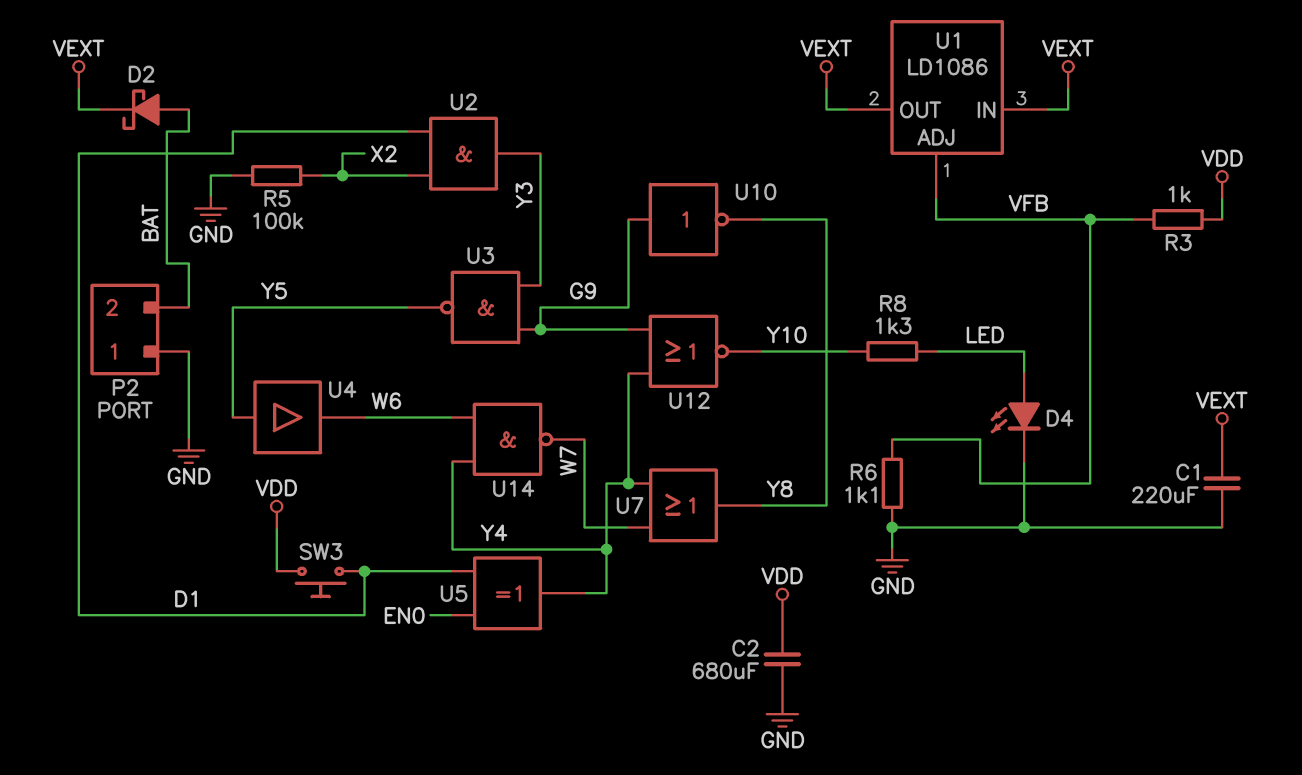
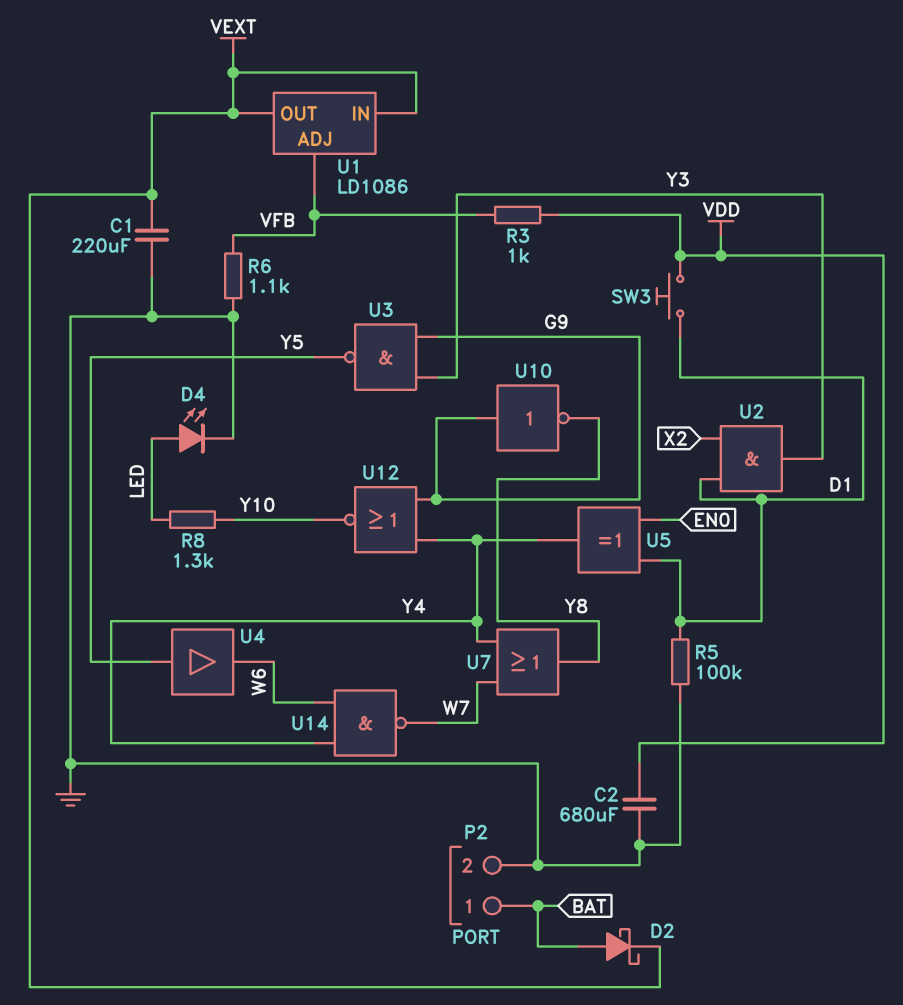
P2 pin 1: GND -> BAT
P2 pin 2: BAT -> GND
R5: 100k (GND, X2) -> 100k (D1, GND)

